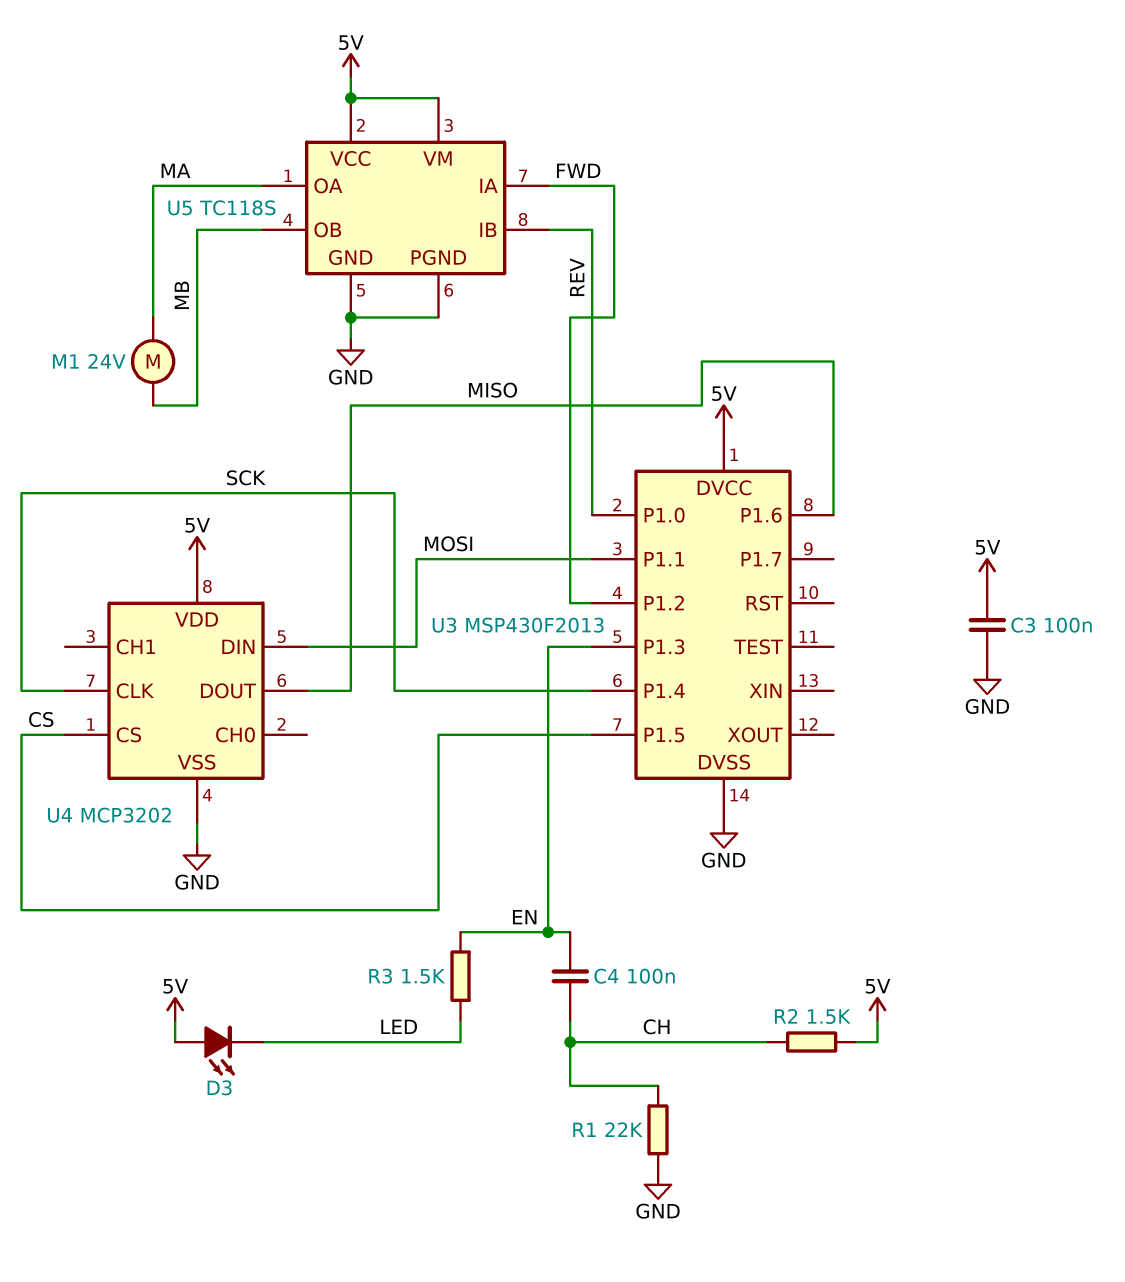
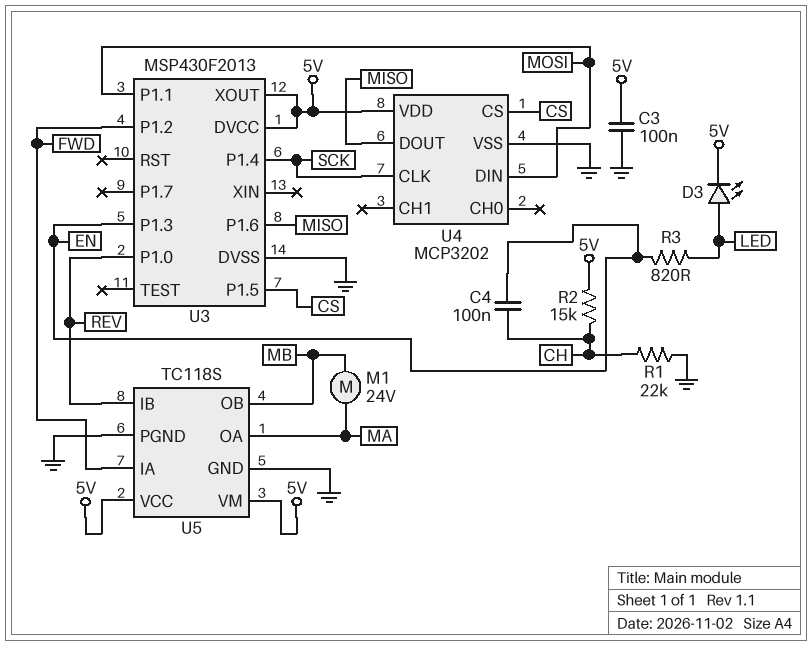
D3: LED (A 5V, K LED) -> LED (A LED, K 5V)
R2: 1.5k (5V, CH) -> 15k (5V, CH)
R3: 1.5k (EN, LED) -> 820 (EN, LED)
U3 pin XOUT: none -> 5V

